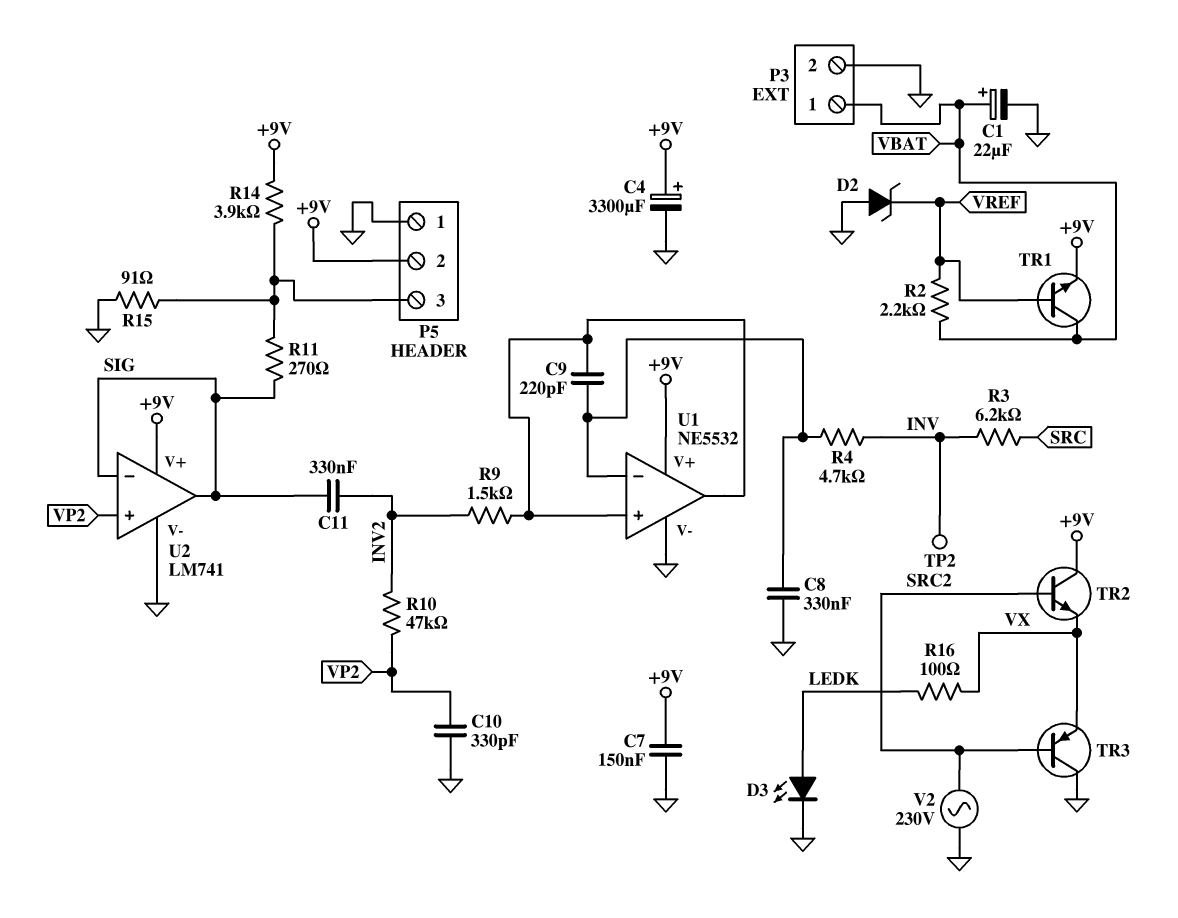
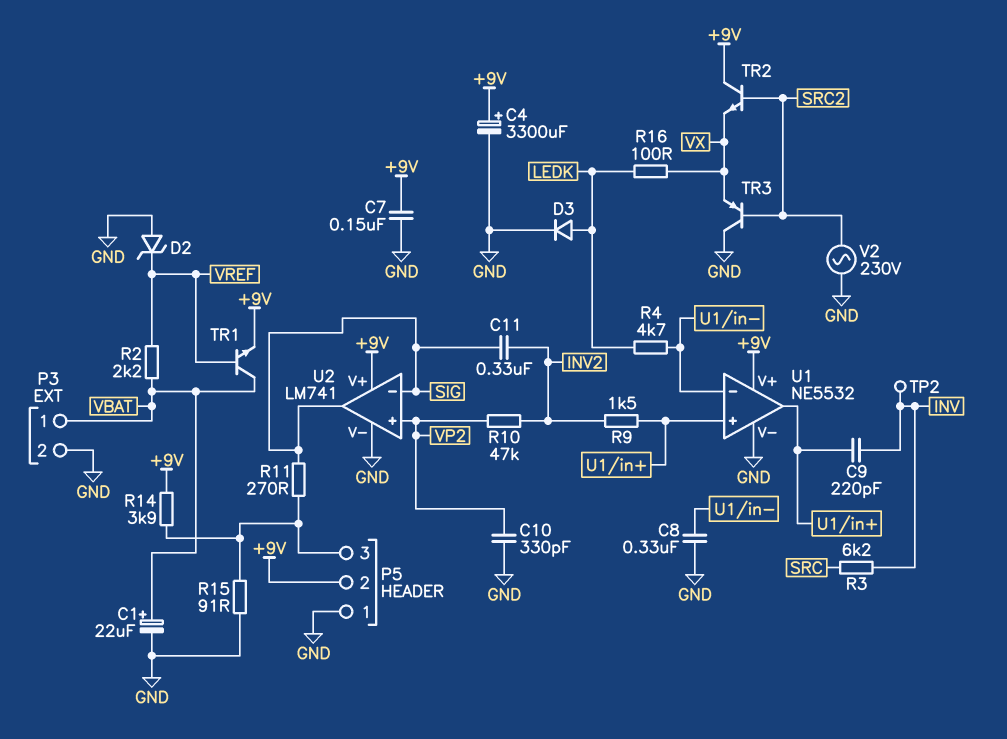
C9: 220pF (U1/in+, U1/in-) -> 220pF (INV, U1/in+)
D3: LED (A LEDK, K GND) -> diode (A LEDK, K GND)
R4: 4.7k (INV, U1/in-) -> 4.7k (LEDK, U1/in-)

